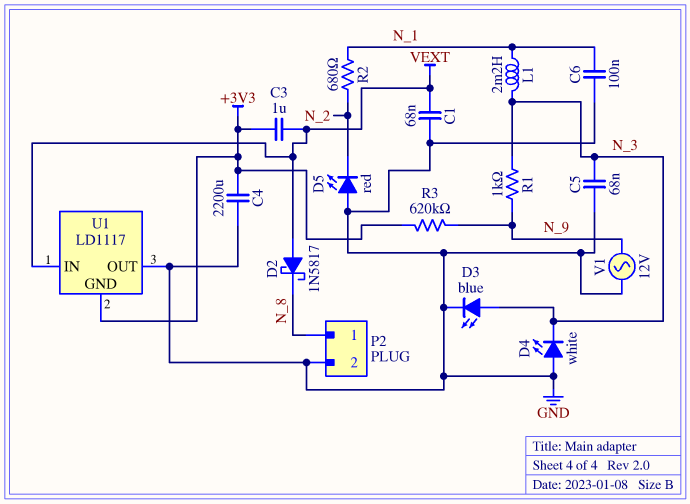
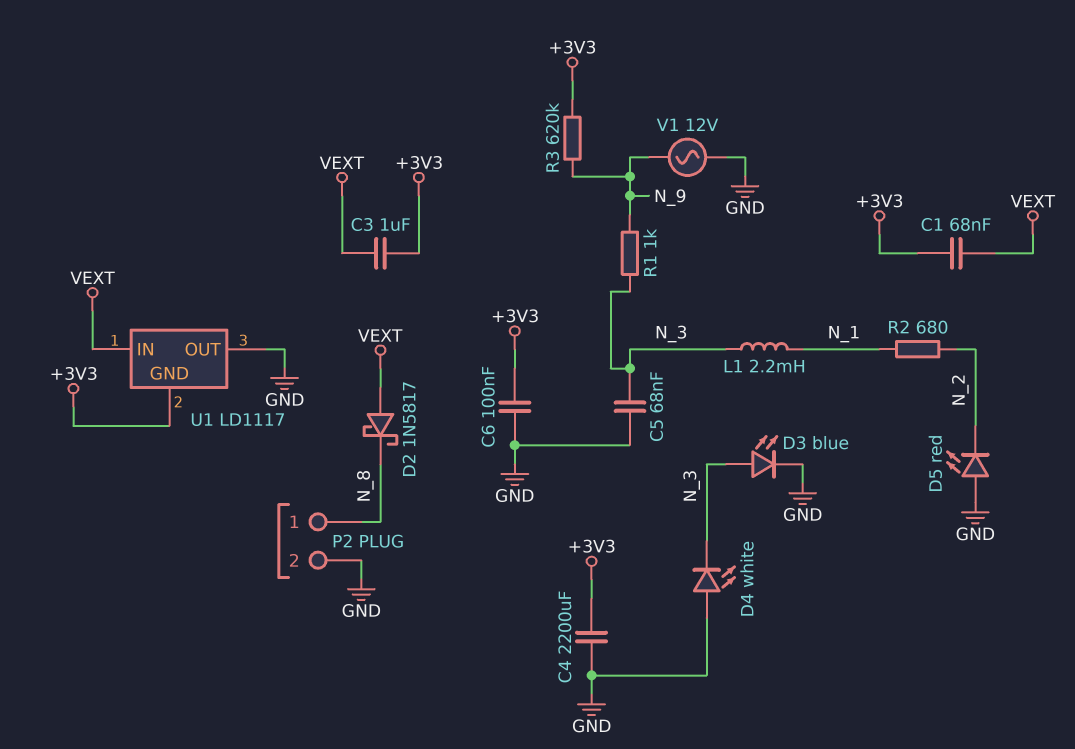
C1: 68nF (GND, VEXT) -> 68nF (+3V3, VEXT)
C6: 100nF (GND, N_1) -> 100nF (+3V3, GND)

